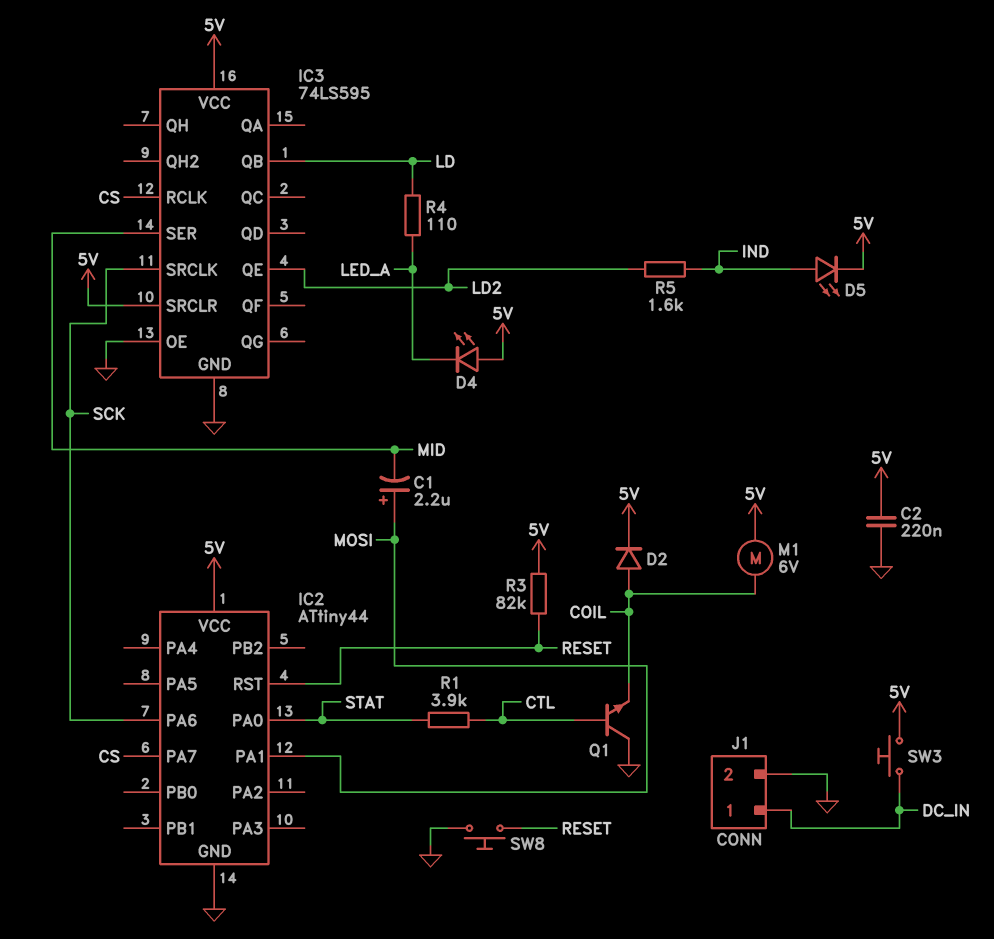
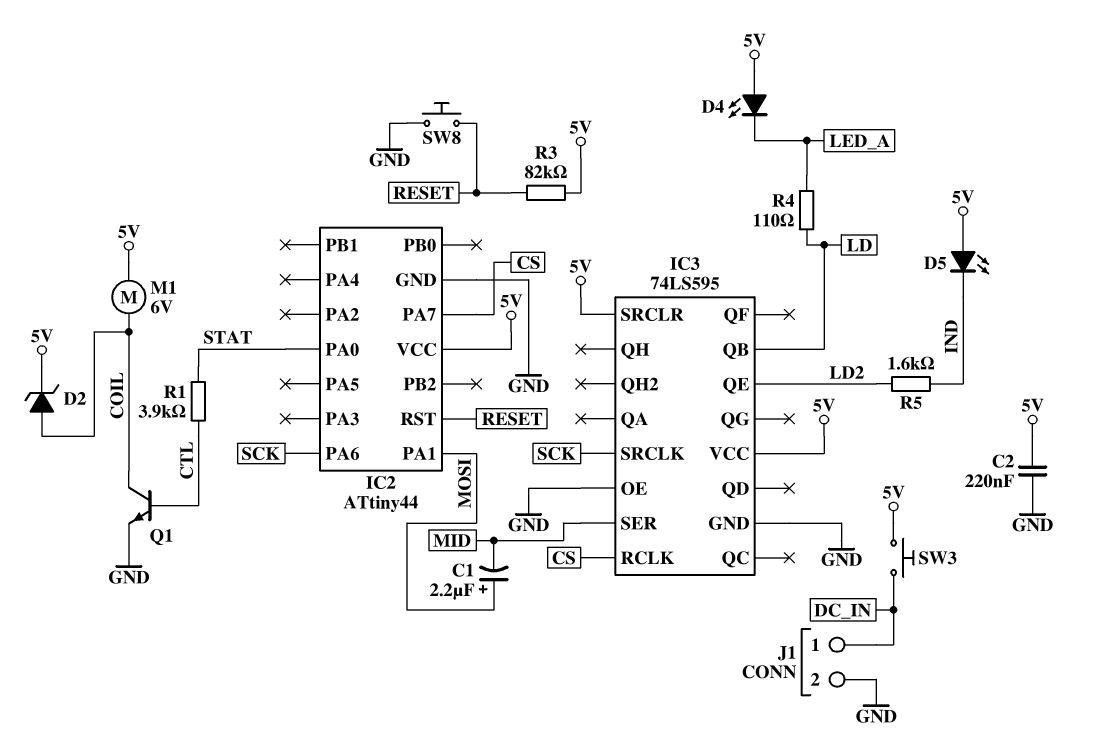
D2: diode (A COIL, K 5V) -> zener (A COIL, K 5V)
D5: LED (A IND, K 5V) -> LED (A 5V, K IND)
Q1: NPN (B CTL, C GND, E COIL) -> NPN (B CTL, C COIL, E GND)

